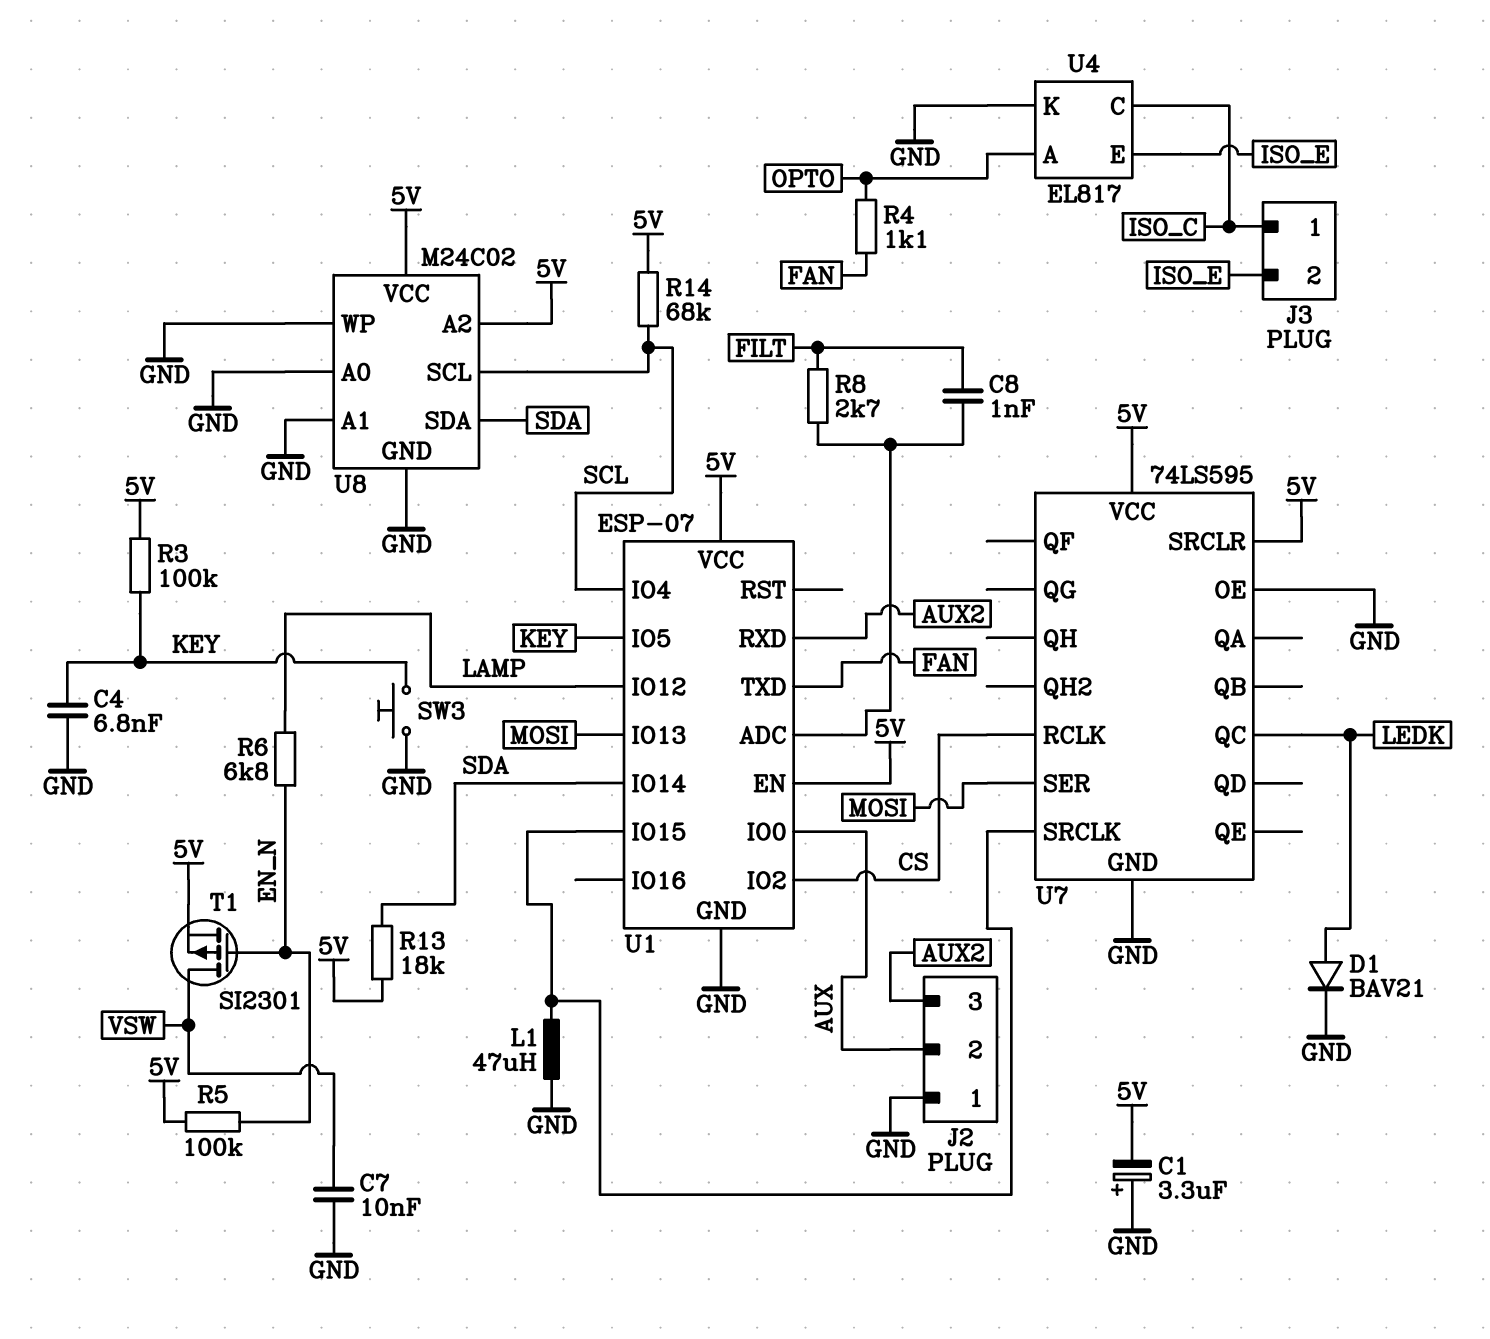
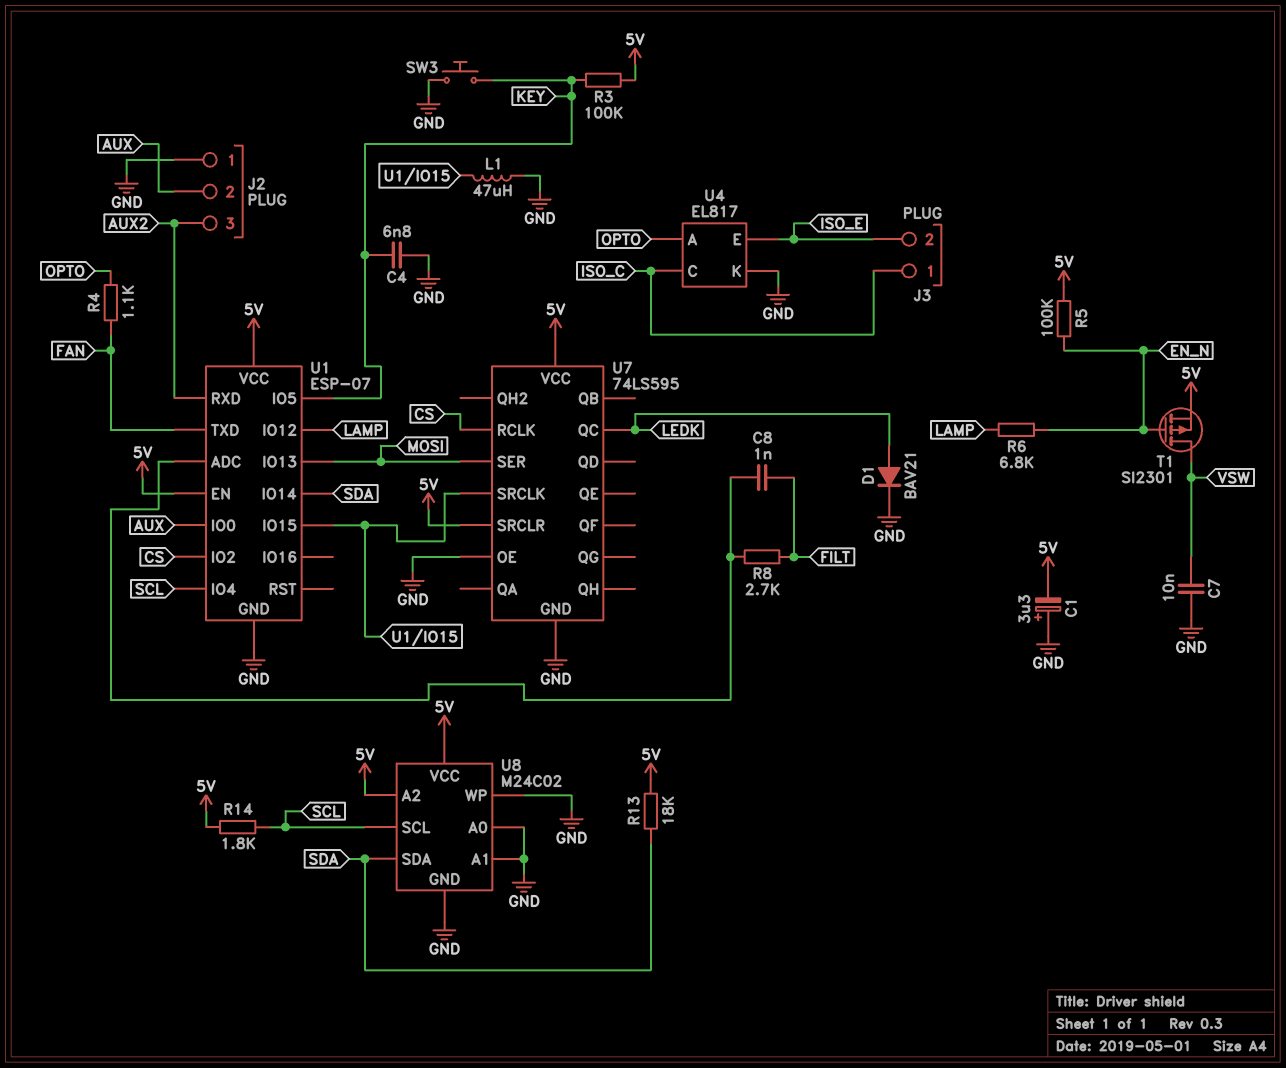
R14: 68k (5V, SCL) -> 1.8k (5V, SCL)

